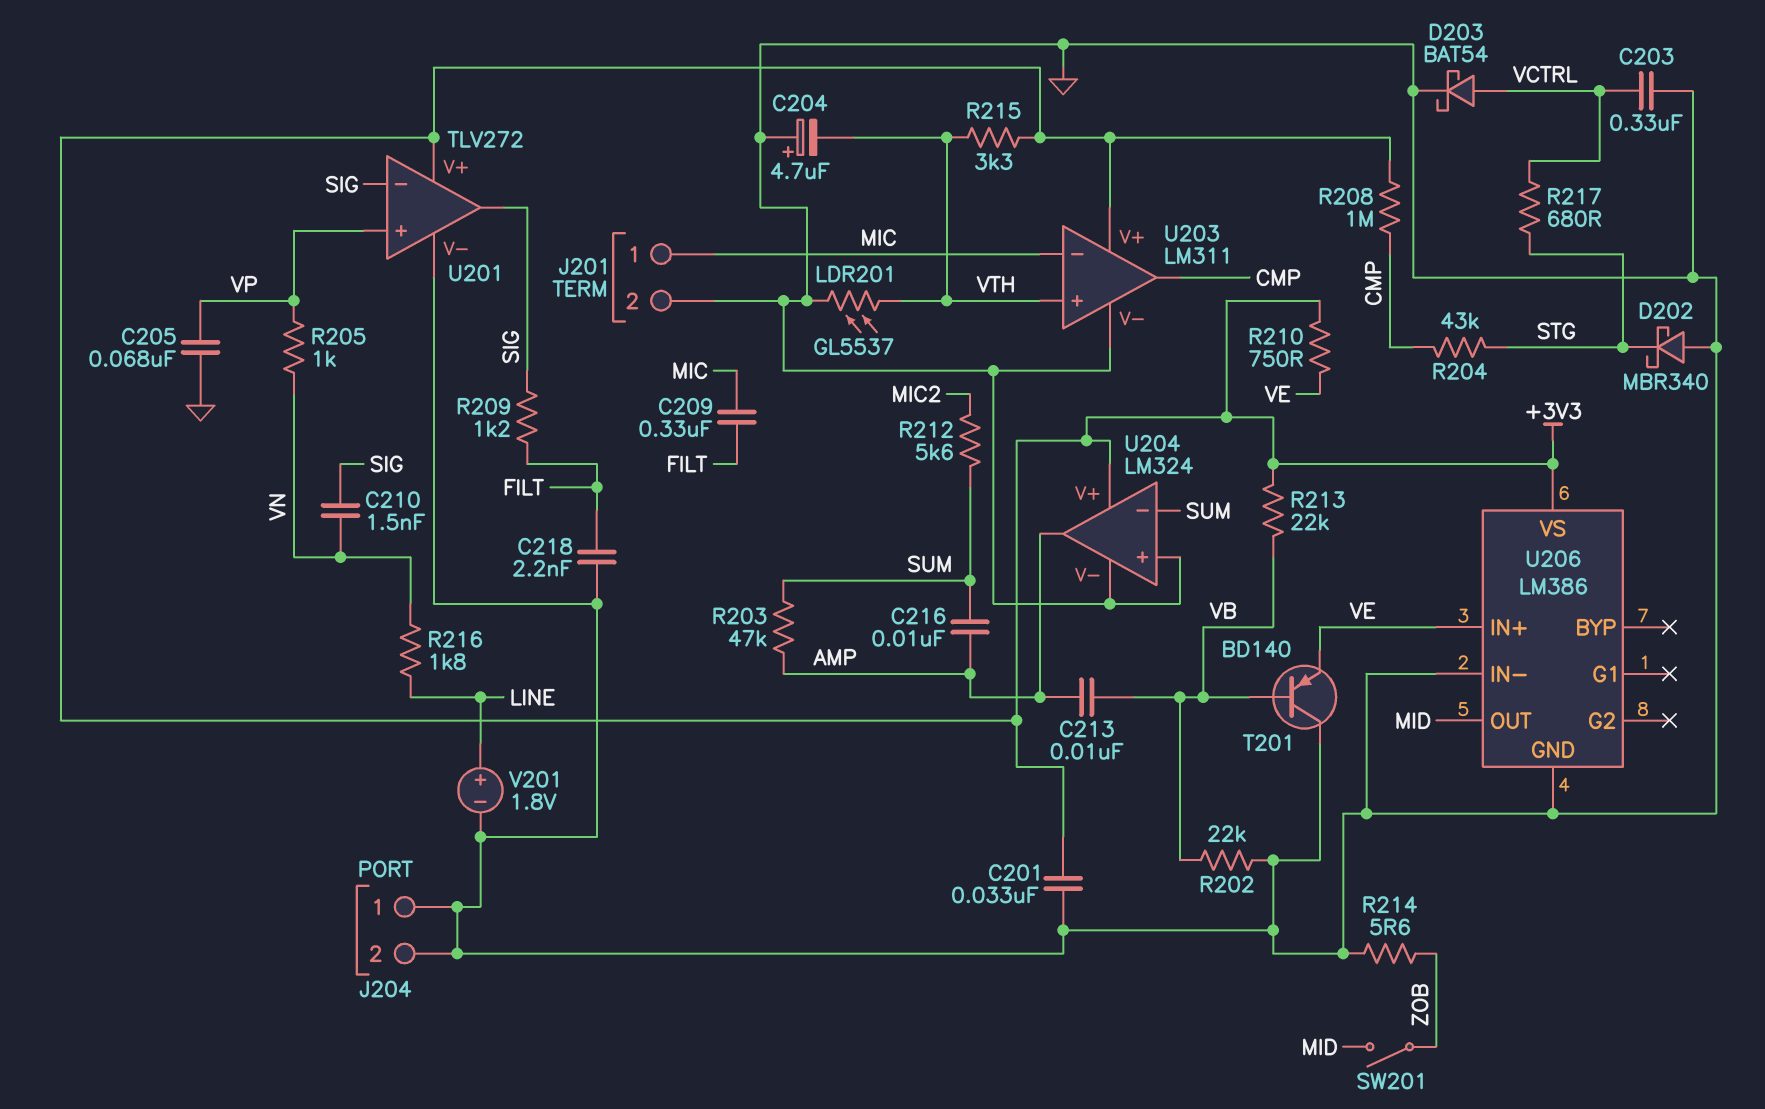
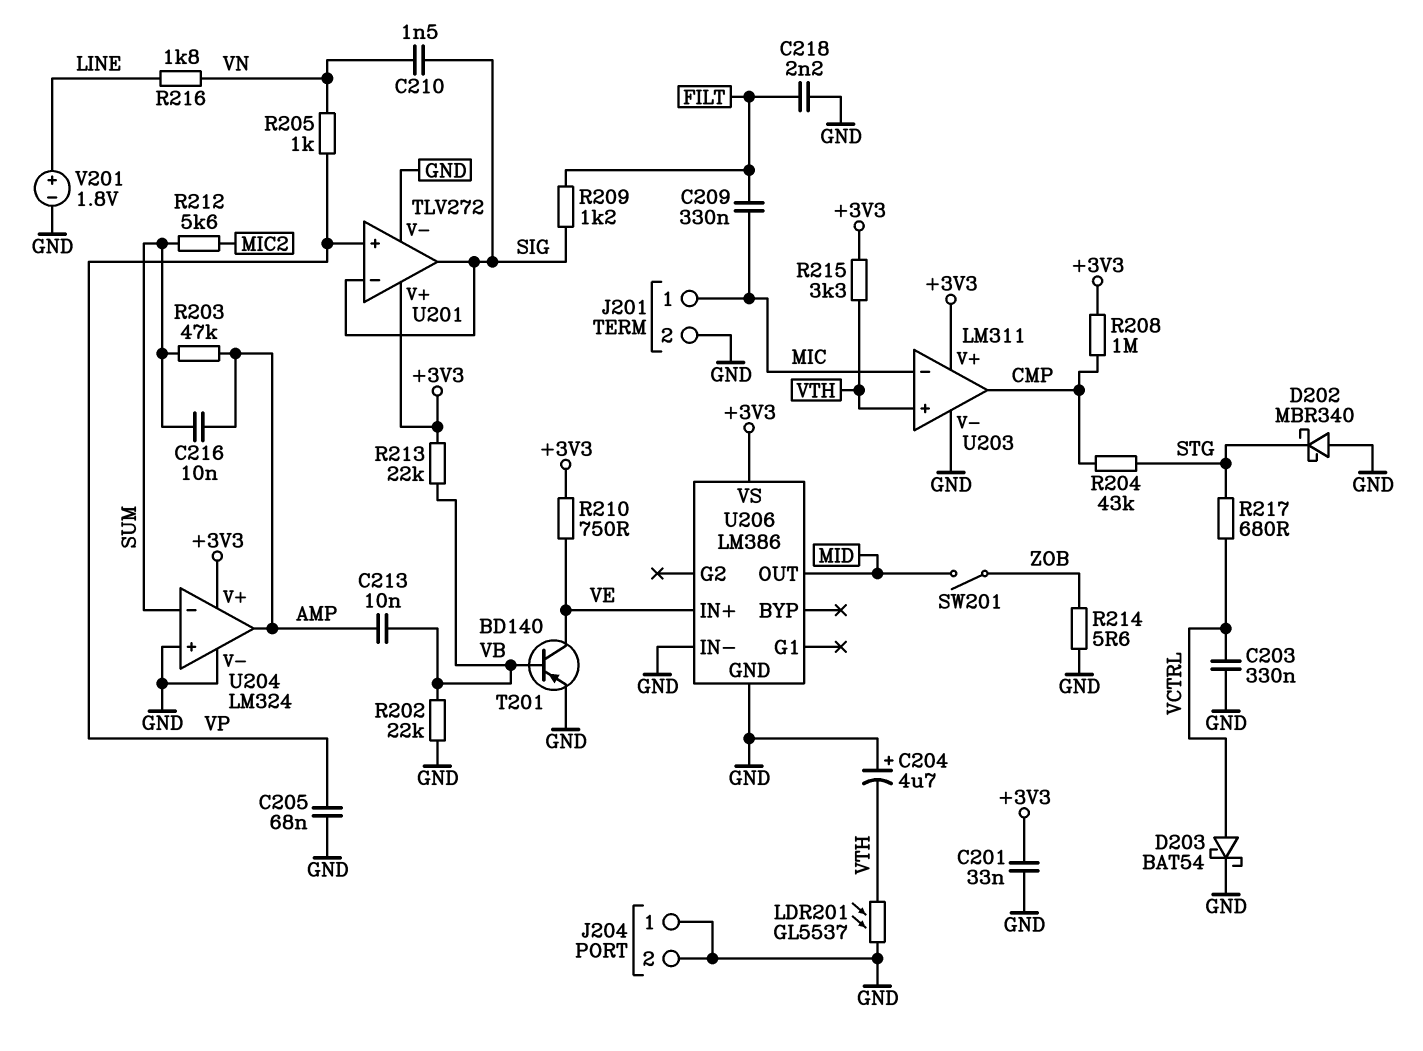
T201: PNP BD140 (B VB, C GND, E VE) -> PNP BD140 (B VB, C VE, E GND)

